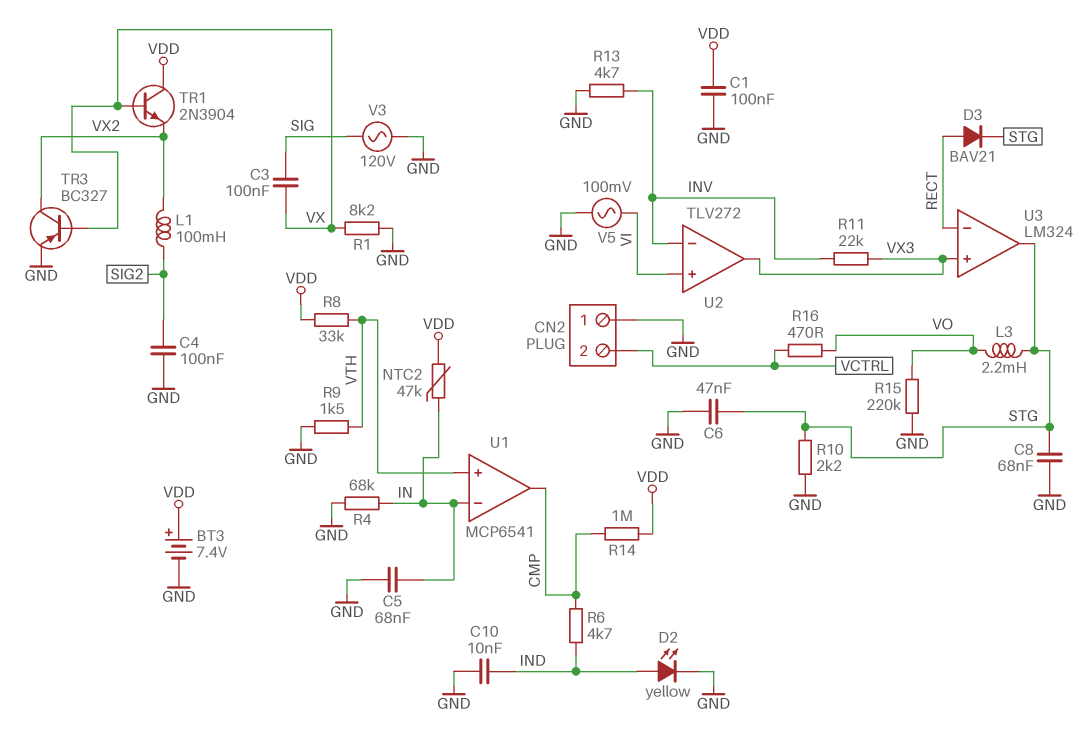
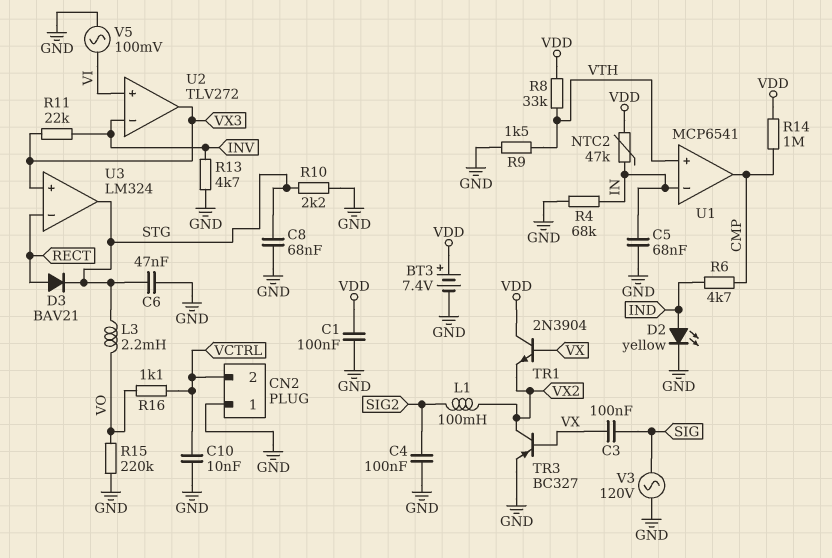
C10: 10nF (GND, IND) -> 10nF (GND, VCTRL)
R1: 8.2k (GND, VX) -> none
R16: 470 (VCTRL, VO) -> 1.1k (VCTRL, VO)

